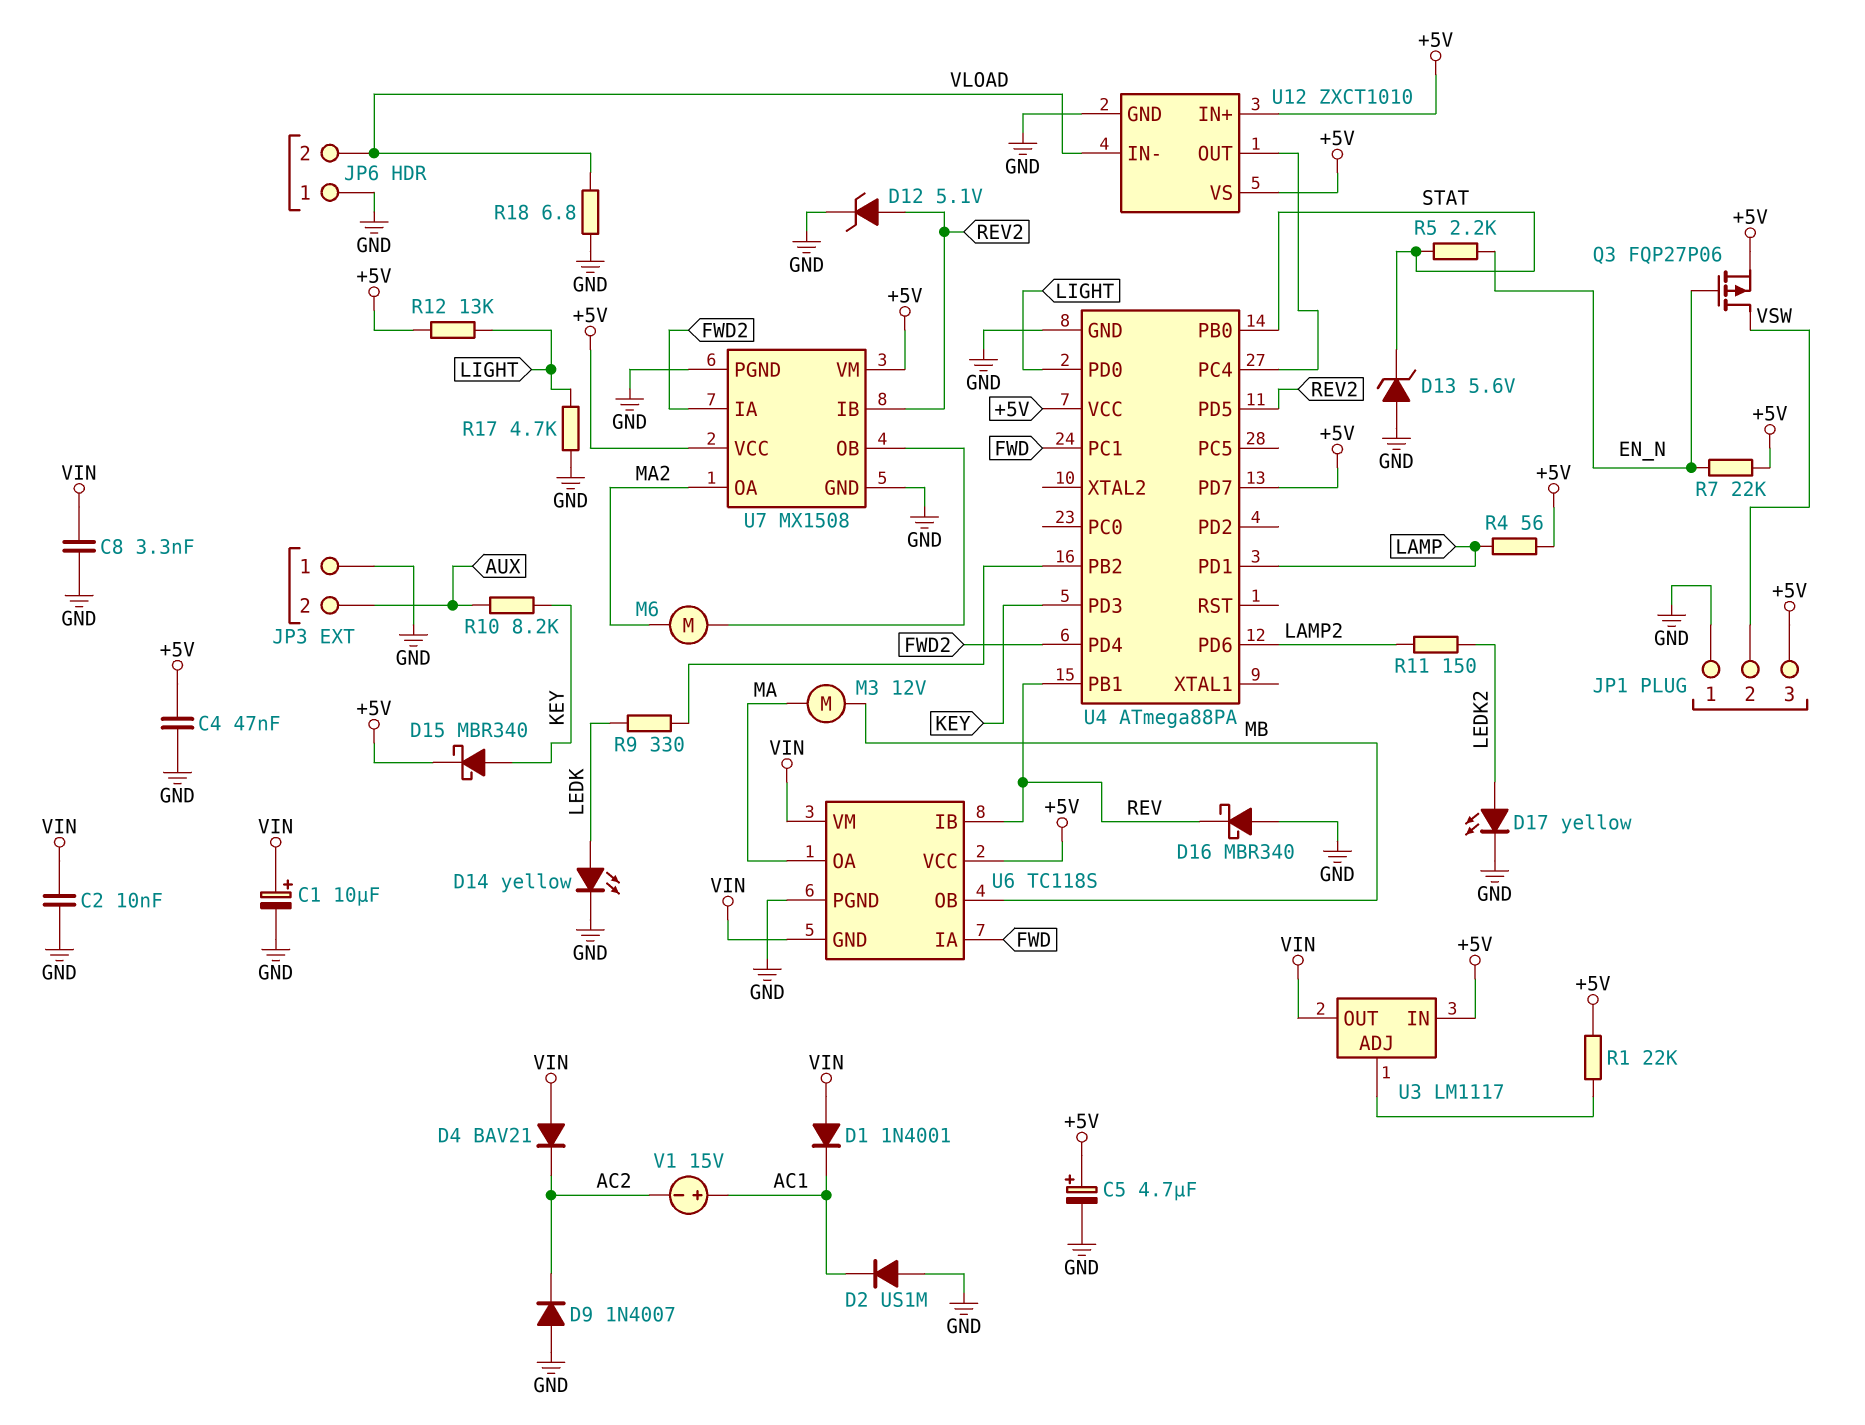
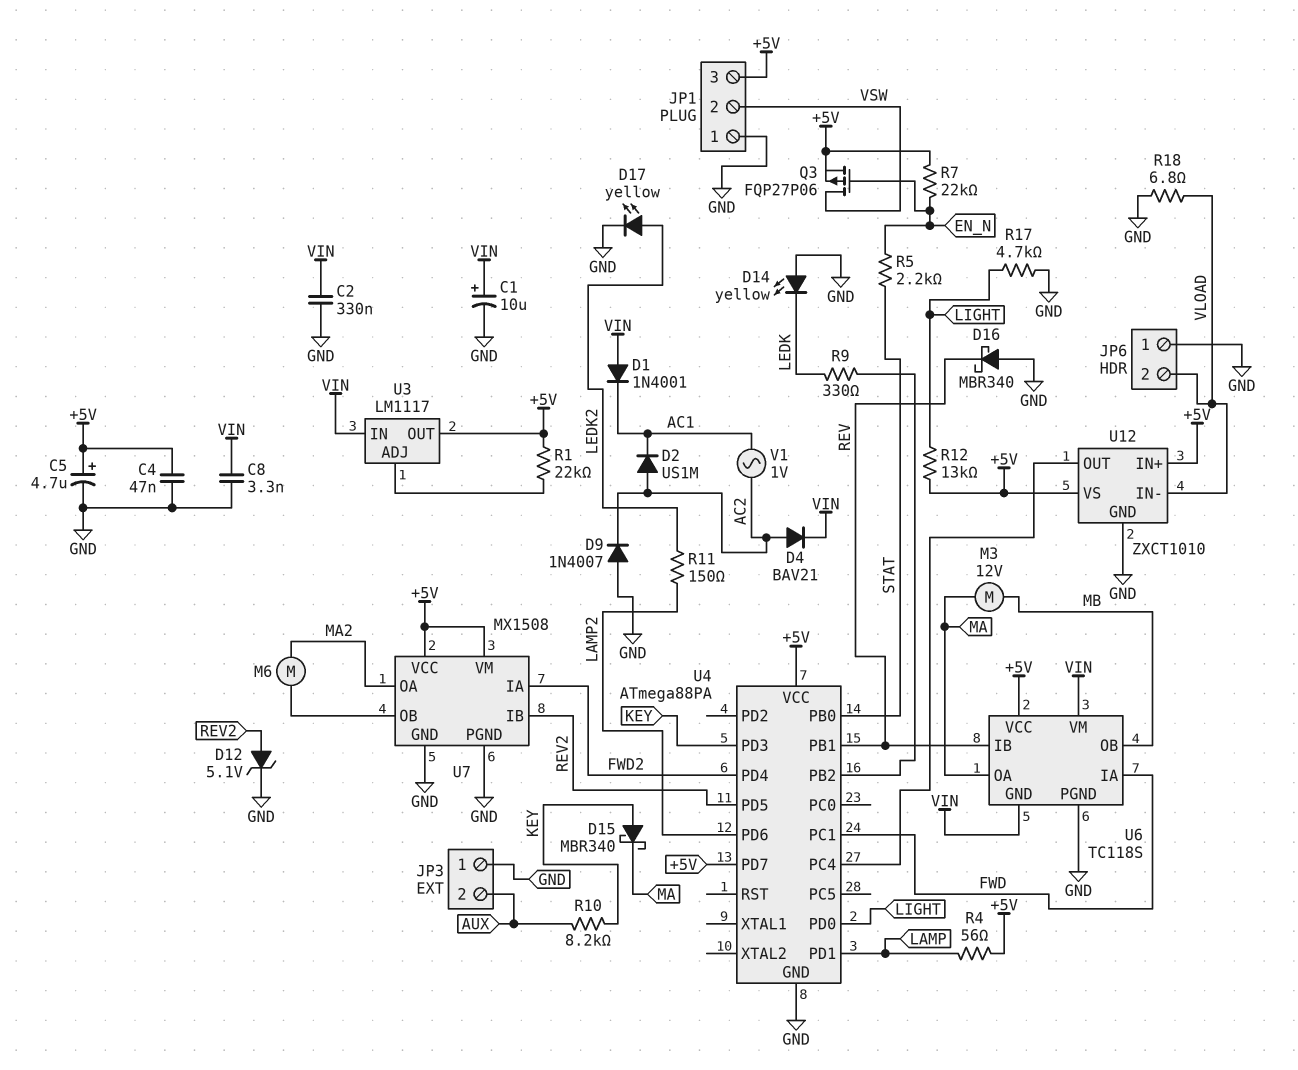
C2: 10nF (GND, VIN) -> 330nF (GND, VIN)
D2: diode US1M (A GND, K AC1) -> diode US1M (A AC2, K AC1)
D4: diode BAV21 (A VIN, K AC2) -> diode BAV21 (A AC2, K VIN)
D13: zener 5.6V (A GND, K STAT) -> none
D14: LED yellow (A LEDK, K GND) -> LED yellow (A GND, K LEDK)
D15: schottky MBR340 (A KEY, K +5V) -> schottky MBR340 (A KEY, K MA)
U3 pin IN: +5V -> VIN
U3 pin OUT: VIN -> +5V
V1: 15V (plus AC1, minus AC2) -> AC 1V (AC1, AC2)

